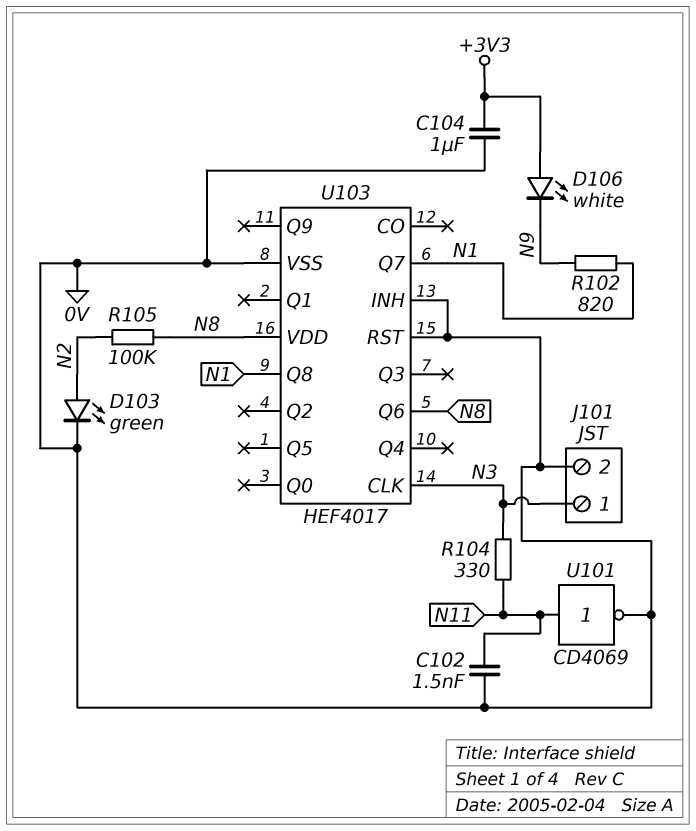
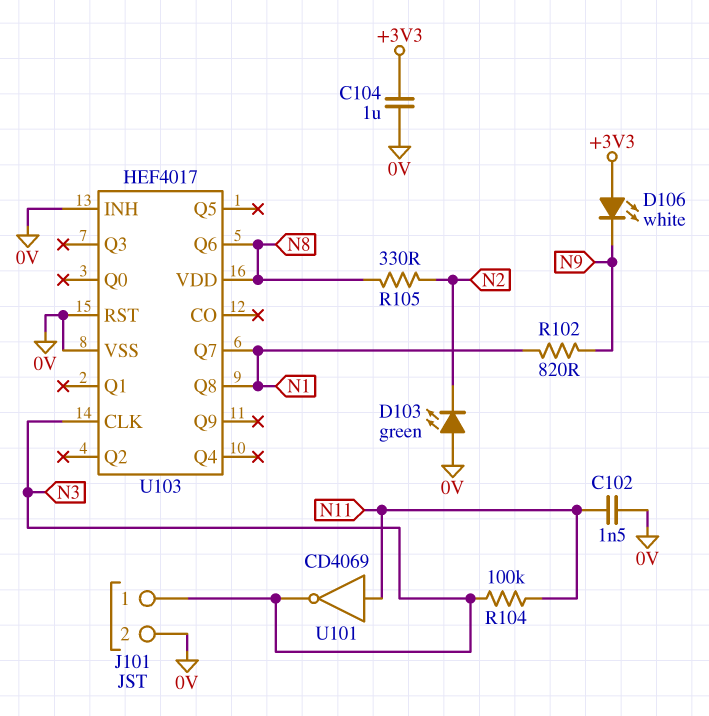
D103: LED green (A N2, K 0V) -> LED green (A 0V, K N2)
R104: 330 (N3, N11) -> 100k (N3, N11)
R105: 100k (N2, N8) -> 330 (N2, N8)
U101: NOT CD4069 (in N11, out 0V) -> NOT CD4069 (in N11, out N3)

